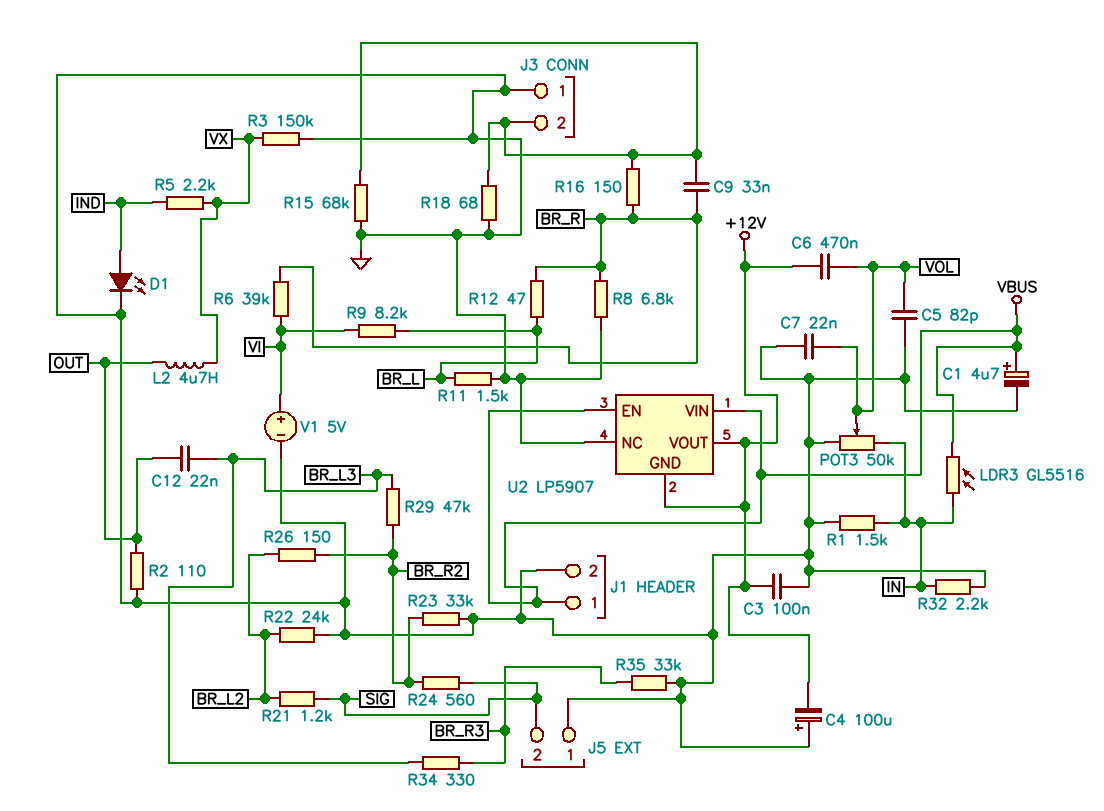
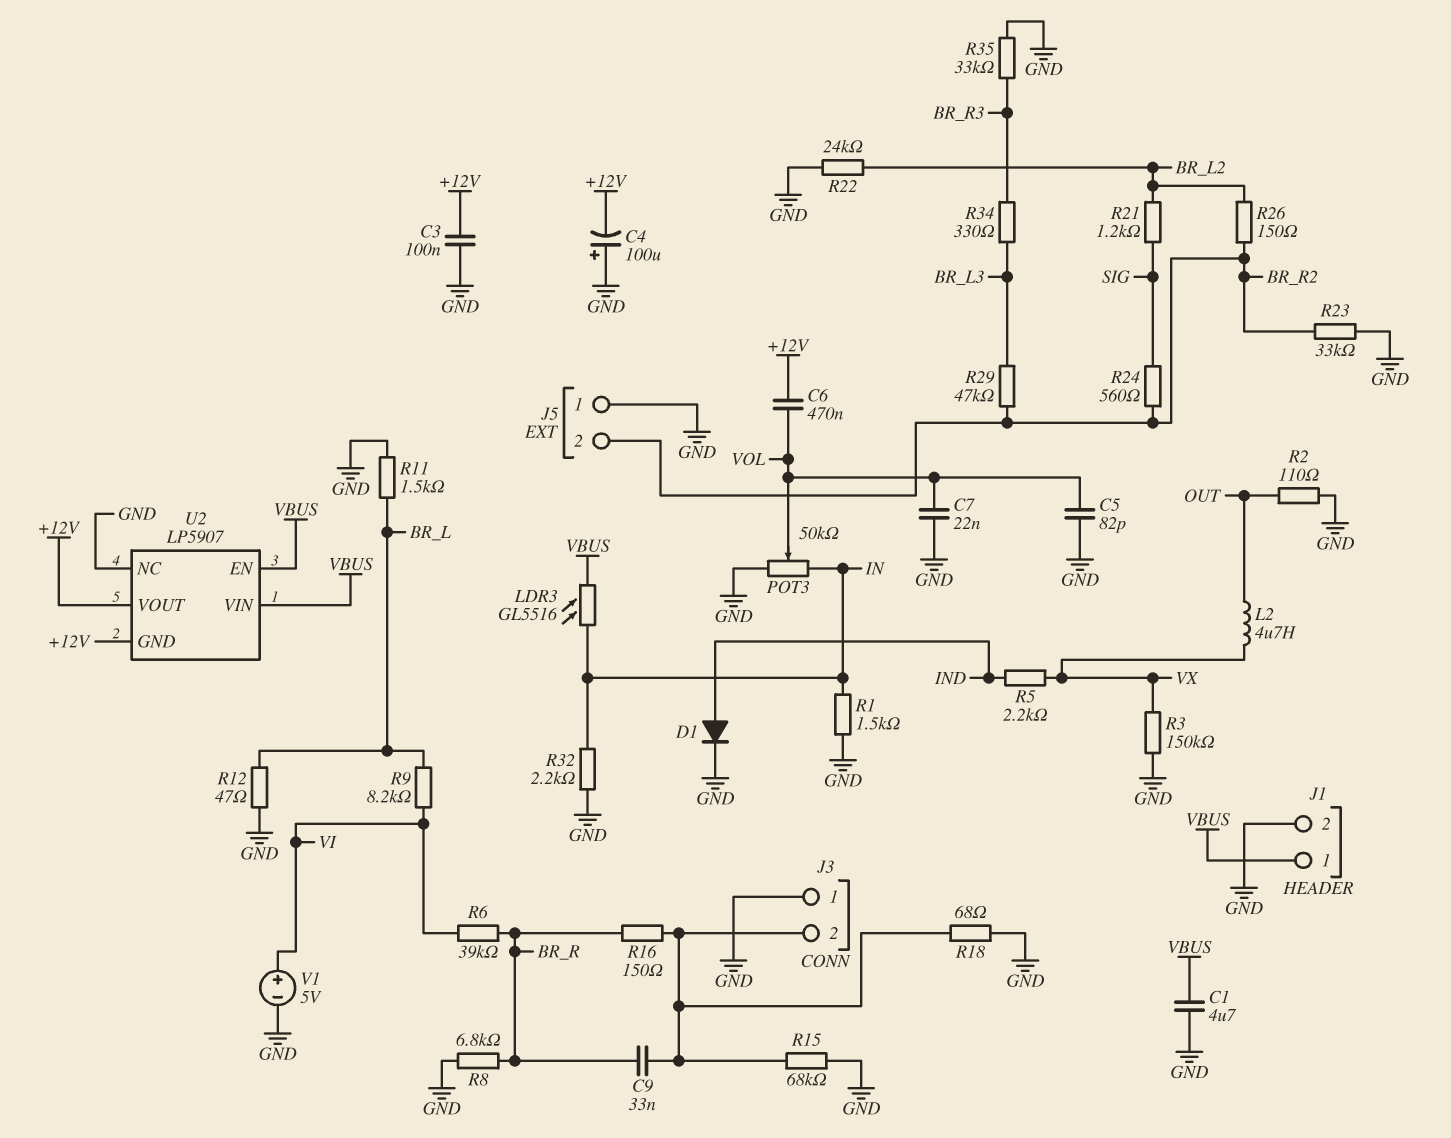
C1: 4.7uF (plus VBUS, minus GND) -> 4.7uF (GND, VBUS)
C12: 22nF (BR_L3, OUT) -> none
D1: LED (A IND, K GND) -> diode (A IND, K GND)
J5 pin 2: SIG -> BR_R2
R12: 47 (BR_L, BR_R) -> 47 (BR_L, GND)

